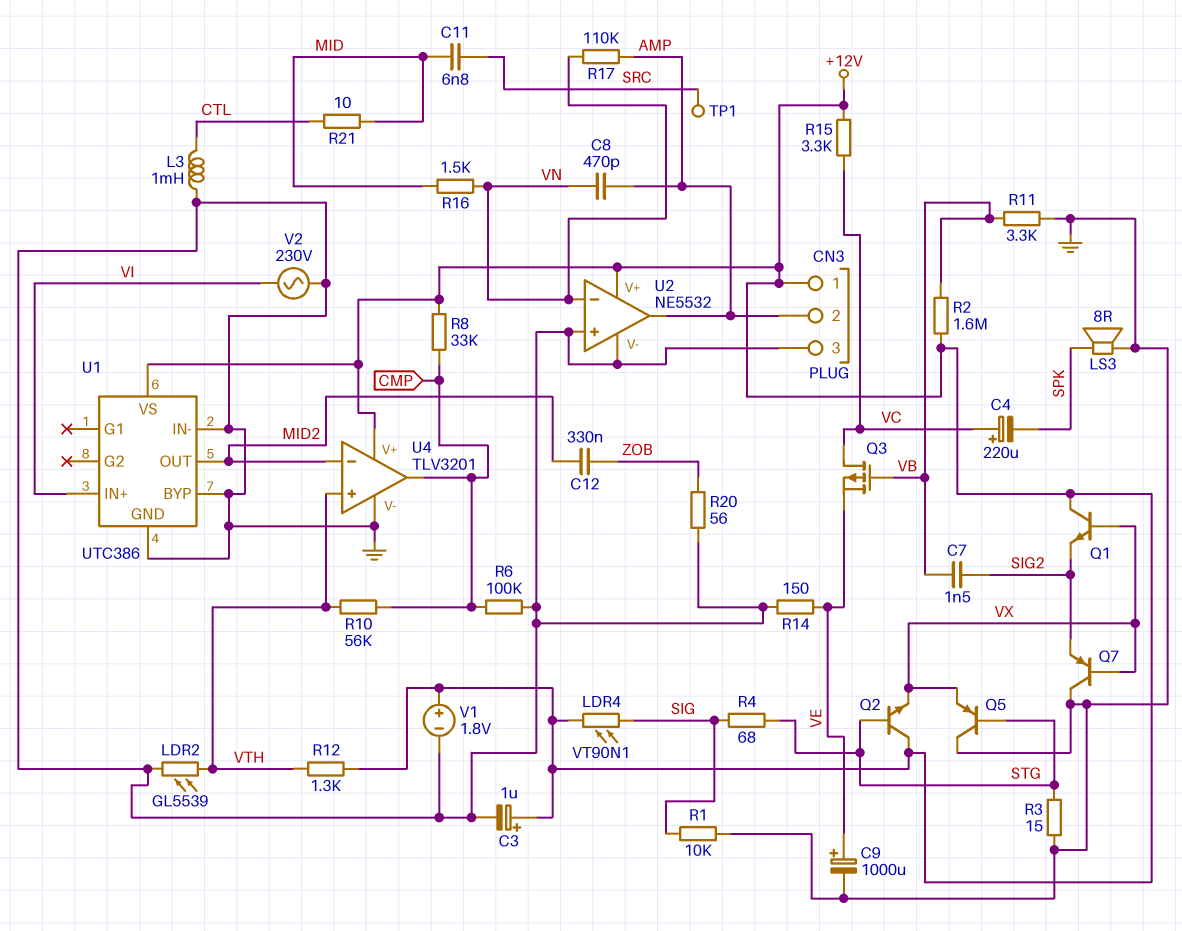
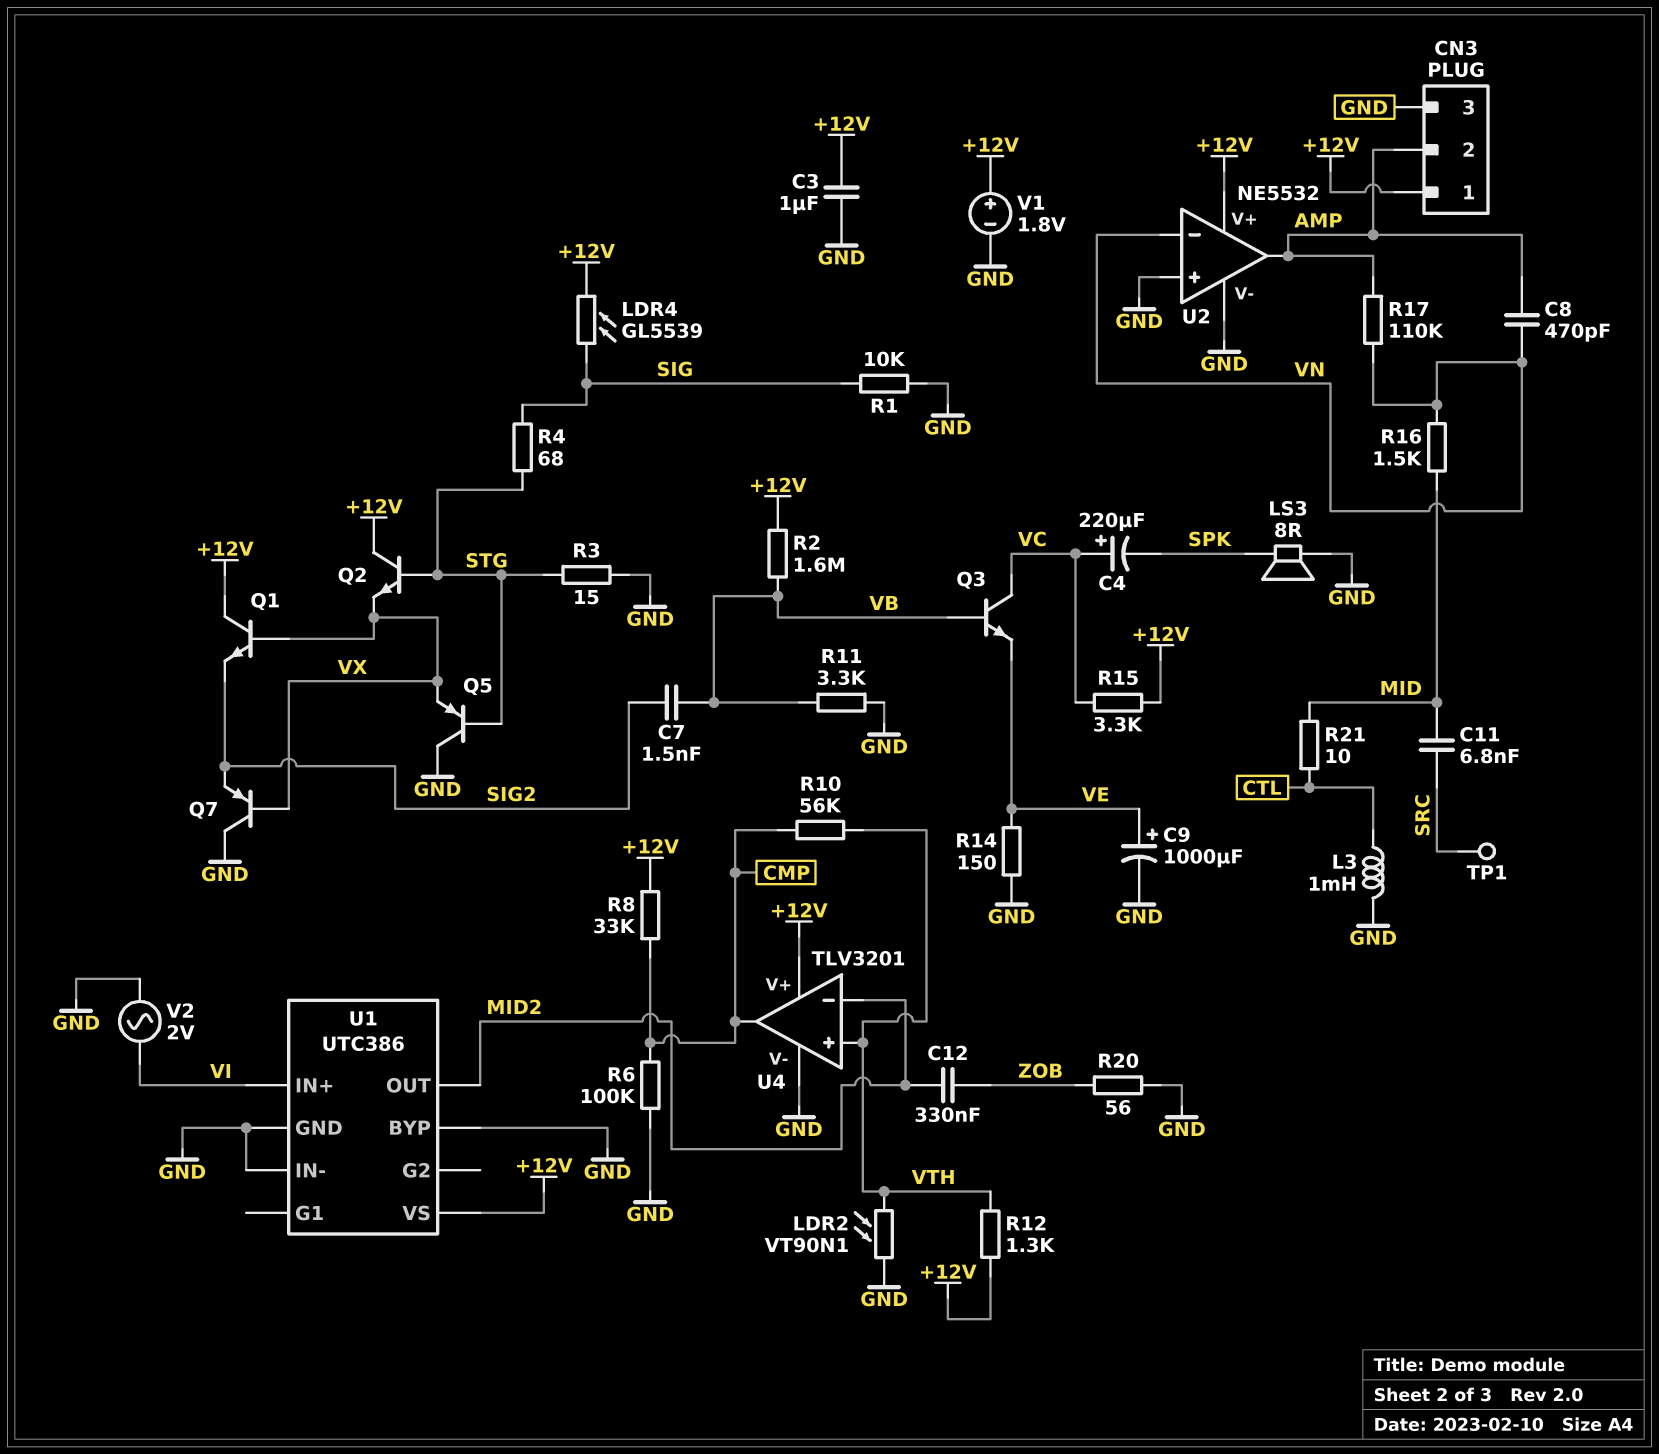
C3: 1uF (plus +12V, minus GND) -> 1uF (+12V, GND)
LDR2: GL5539 (GND, VTH) -> VT90N1 (GND, VTH)
LDR4: VT90N1 (+12V, SIG) -> GL5539 (+12V, SIG)
Q3: PMOS (G VB, D VC, S VE) -> NPN (B VB, C VC, E VE)
V2: AC 230V (GND, VI) -> AC 2V (GND, VI)

